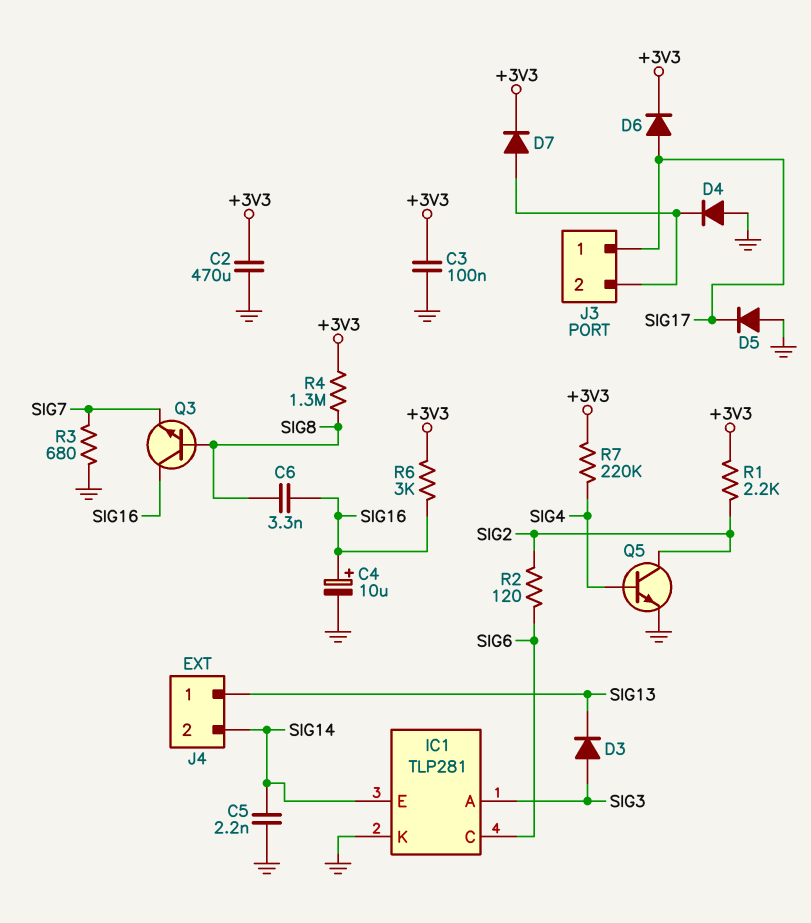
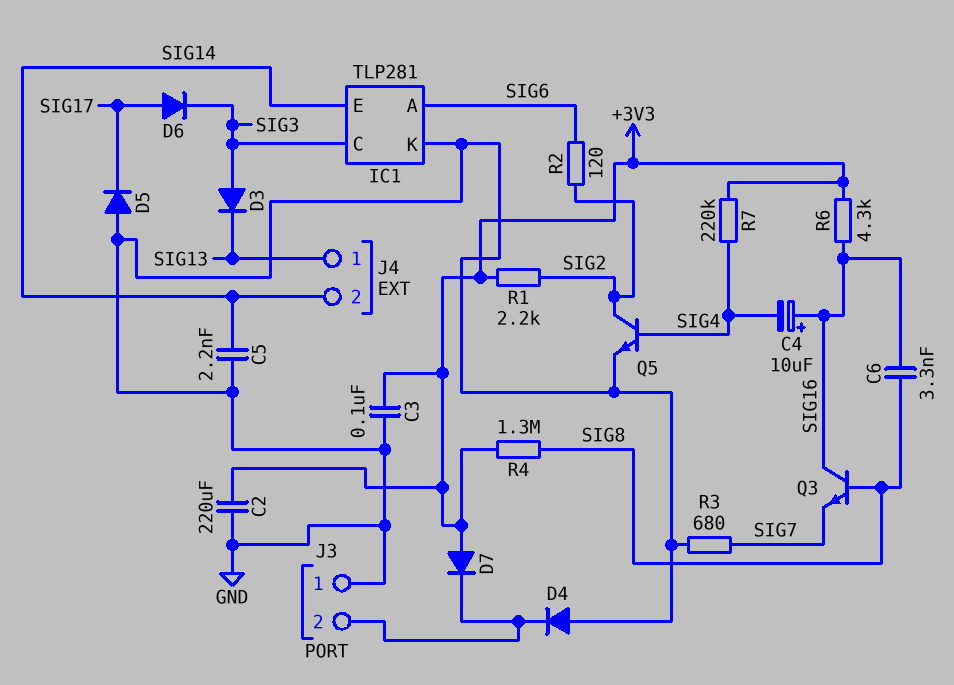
C2: 470uF (+3V3, GND) -> 220uF (+3V3, GND)
C4: 10uF (plus SIG16, minus GND) -> 10uF (plus SIG16, minus SIG4)
D6: diode (A SIG17, K +3V3) -> diode (A SIG17, K SIG3)
D7: diode (A J3/2, K +3V3) -> diode (A +3V3, K J3/2)
IC1 pin A: SIG3 -> SIG6
IC1 pin C: SIG6 -> SIG3
J3 pin 1: SIG17 -> GND
R6: 3k (+3V3, SIG16) -> 4.3k (+3V3, SIG16)

